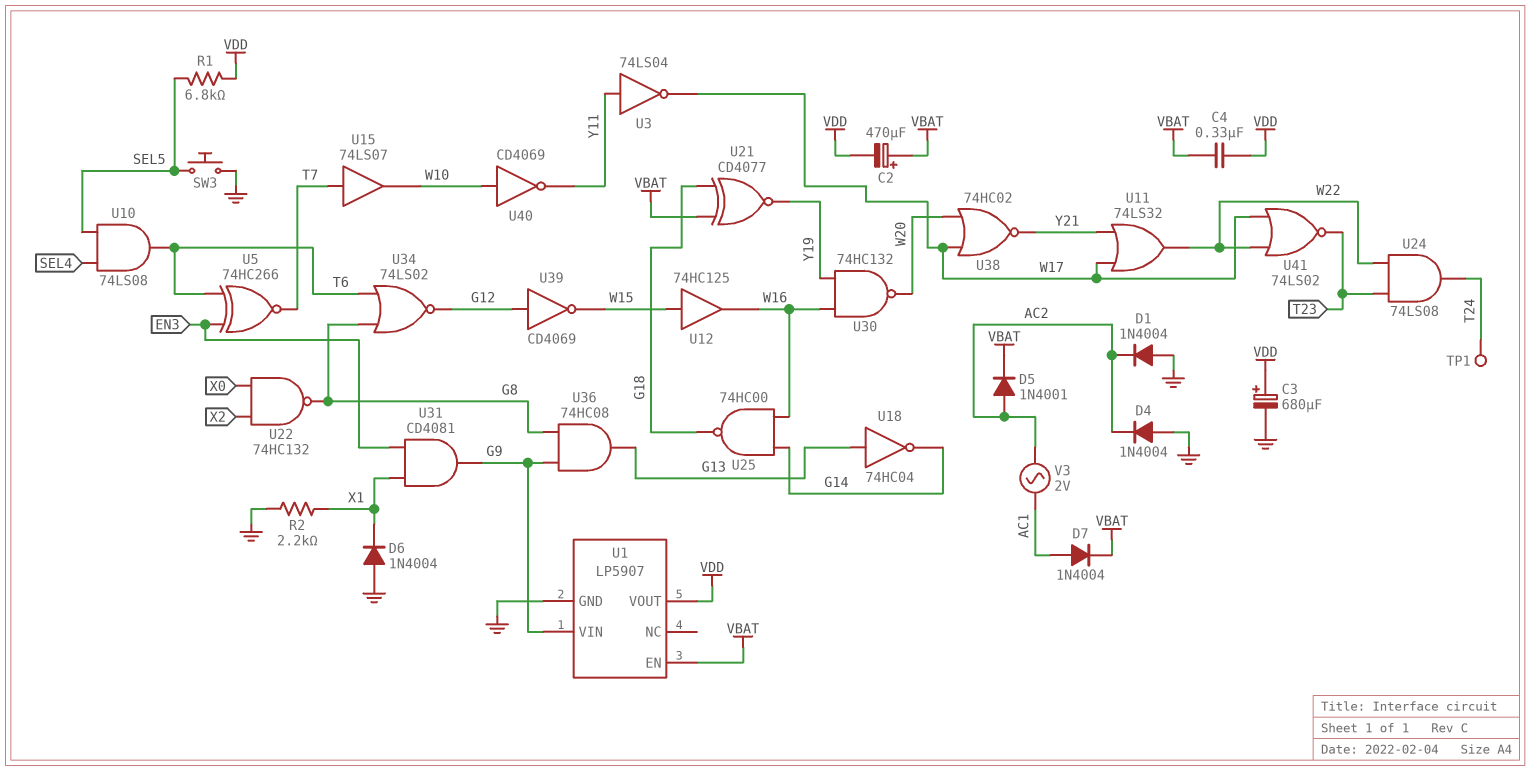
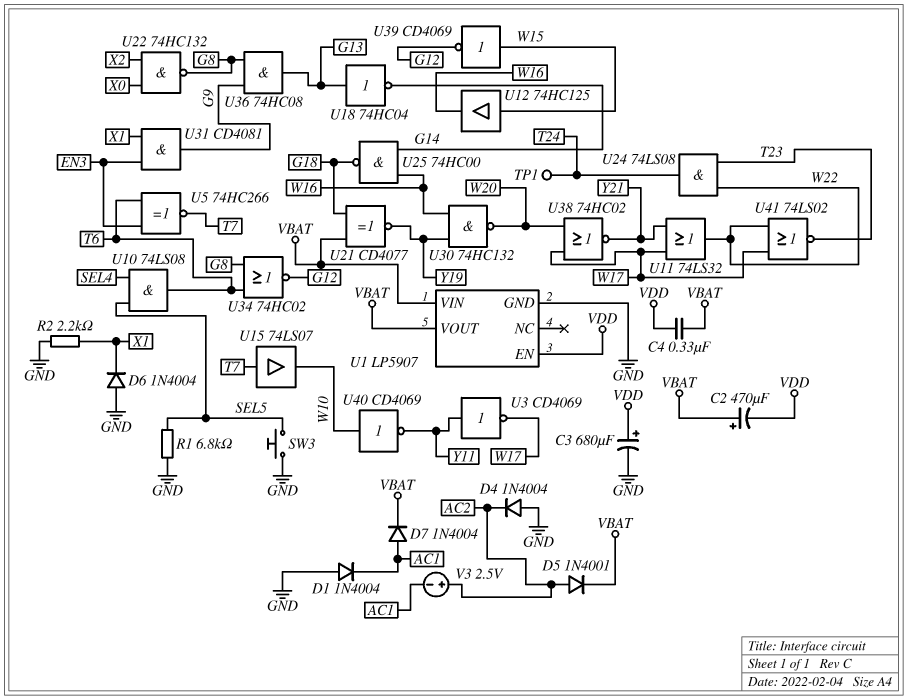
D1: diode 1N4004 (A GND, K AC2) -> diode 1N4004 (A GND, K AC1)
R1: 6.8k (SEL5, VDD) -> 6.8k (GND, SEL5)
U1 pin EN: VBAT -> VDD
U1 pin VIN: G9 -> VBAT
U1 pin VOUT: VDD -> VBAT
U3: NOT 74LS04 (in Y11, out W17) -> NOT CD4069 (in Y11, out W17)
U34: NOR 74LS02 (in G8, in T6, out G12) -> NOR 74HC02 (in G8, in T6, out G12)
U39: NOT CD4069 (in G12, out W15) -> NOT CD4069 (in W15, out G12)
V3: AC 2V (AC1, AC2) -> 2.5V (plus AC2, minus AC1)

